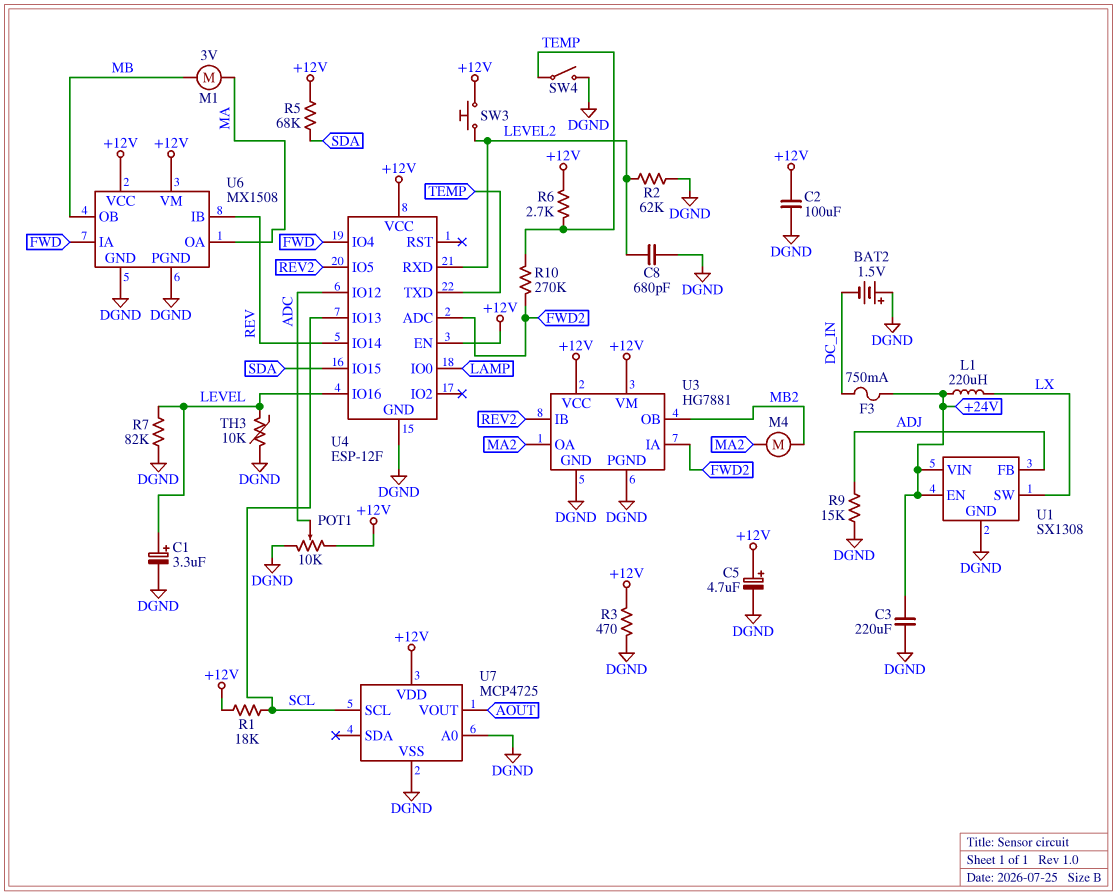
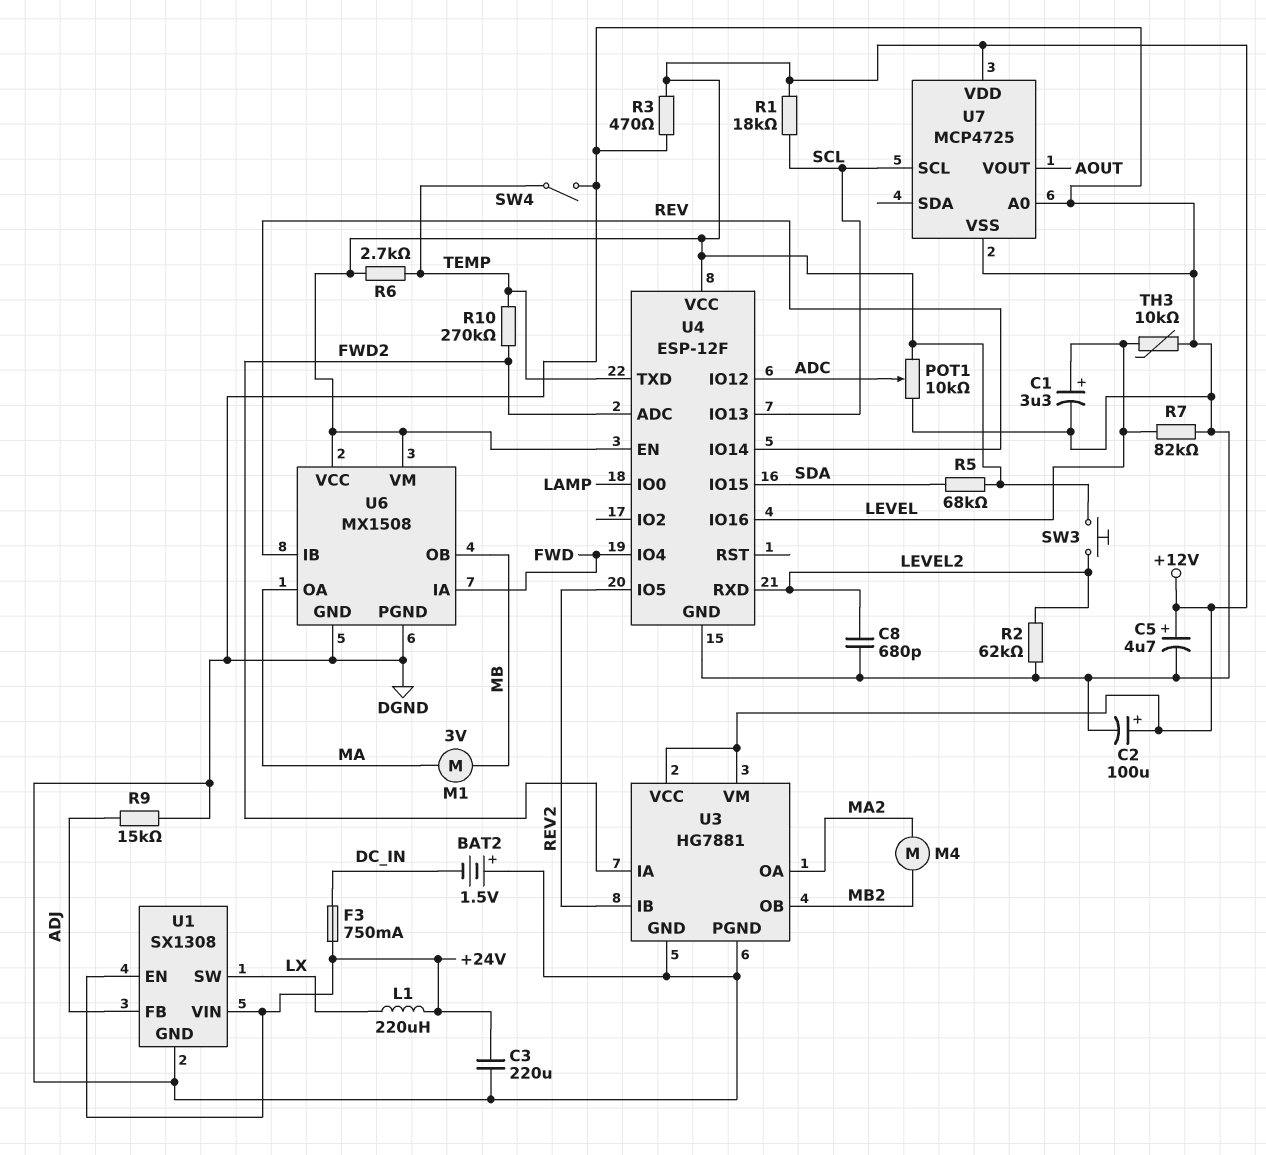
C2: 100uF (+12V, DGND) -> 100uF (plus +12V, minus DGND)

